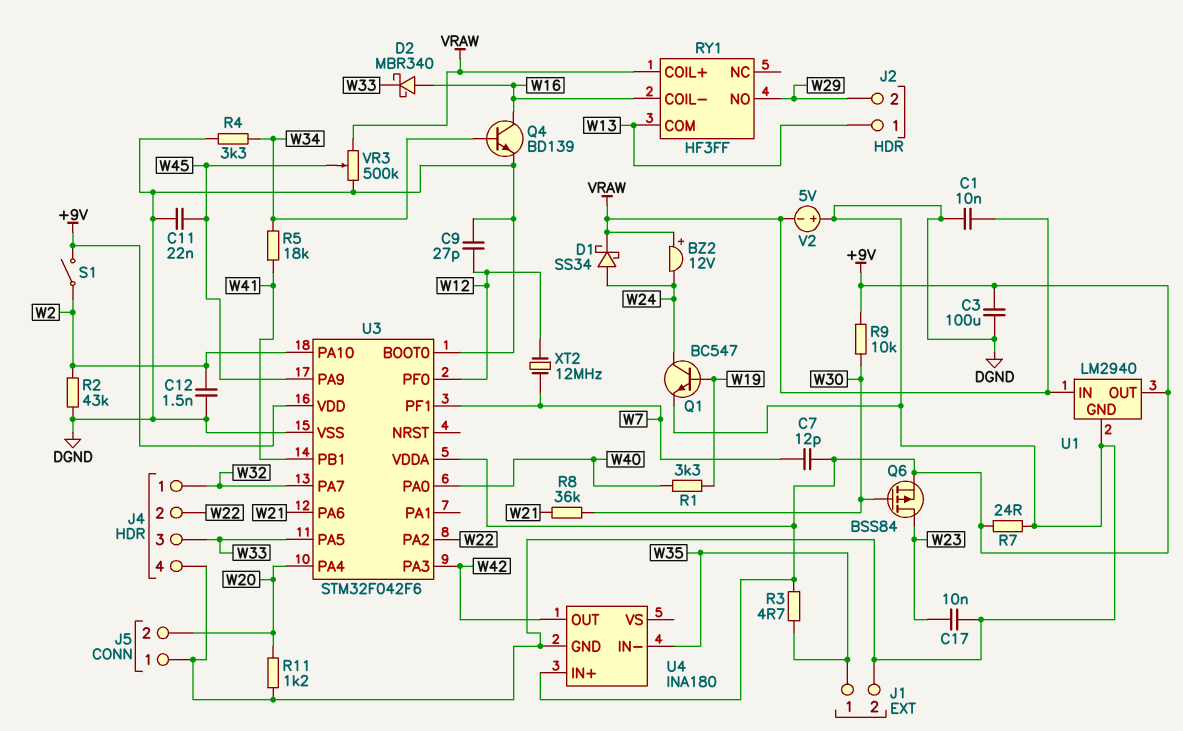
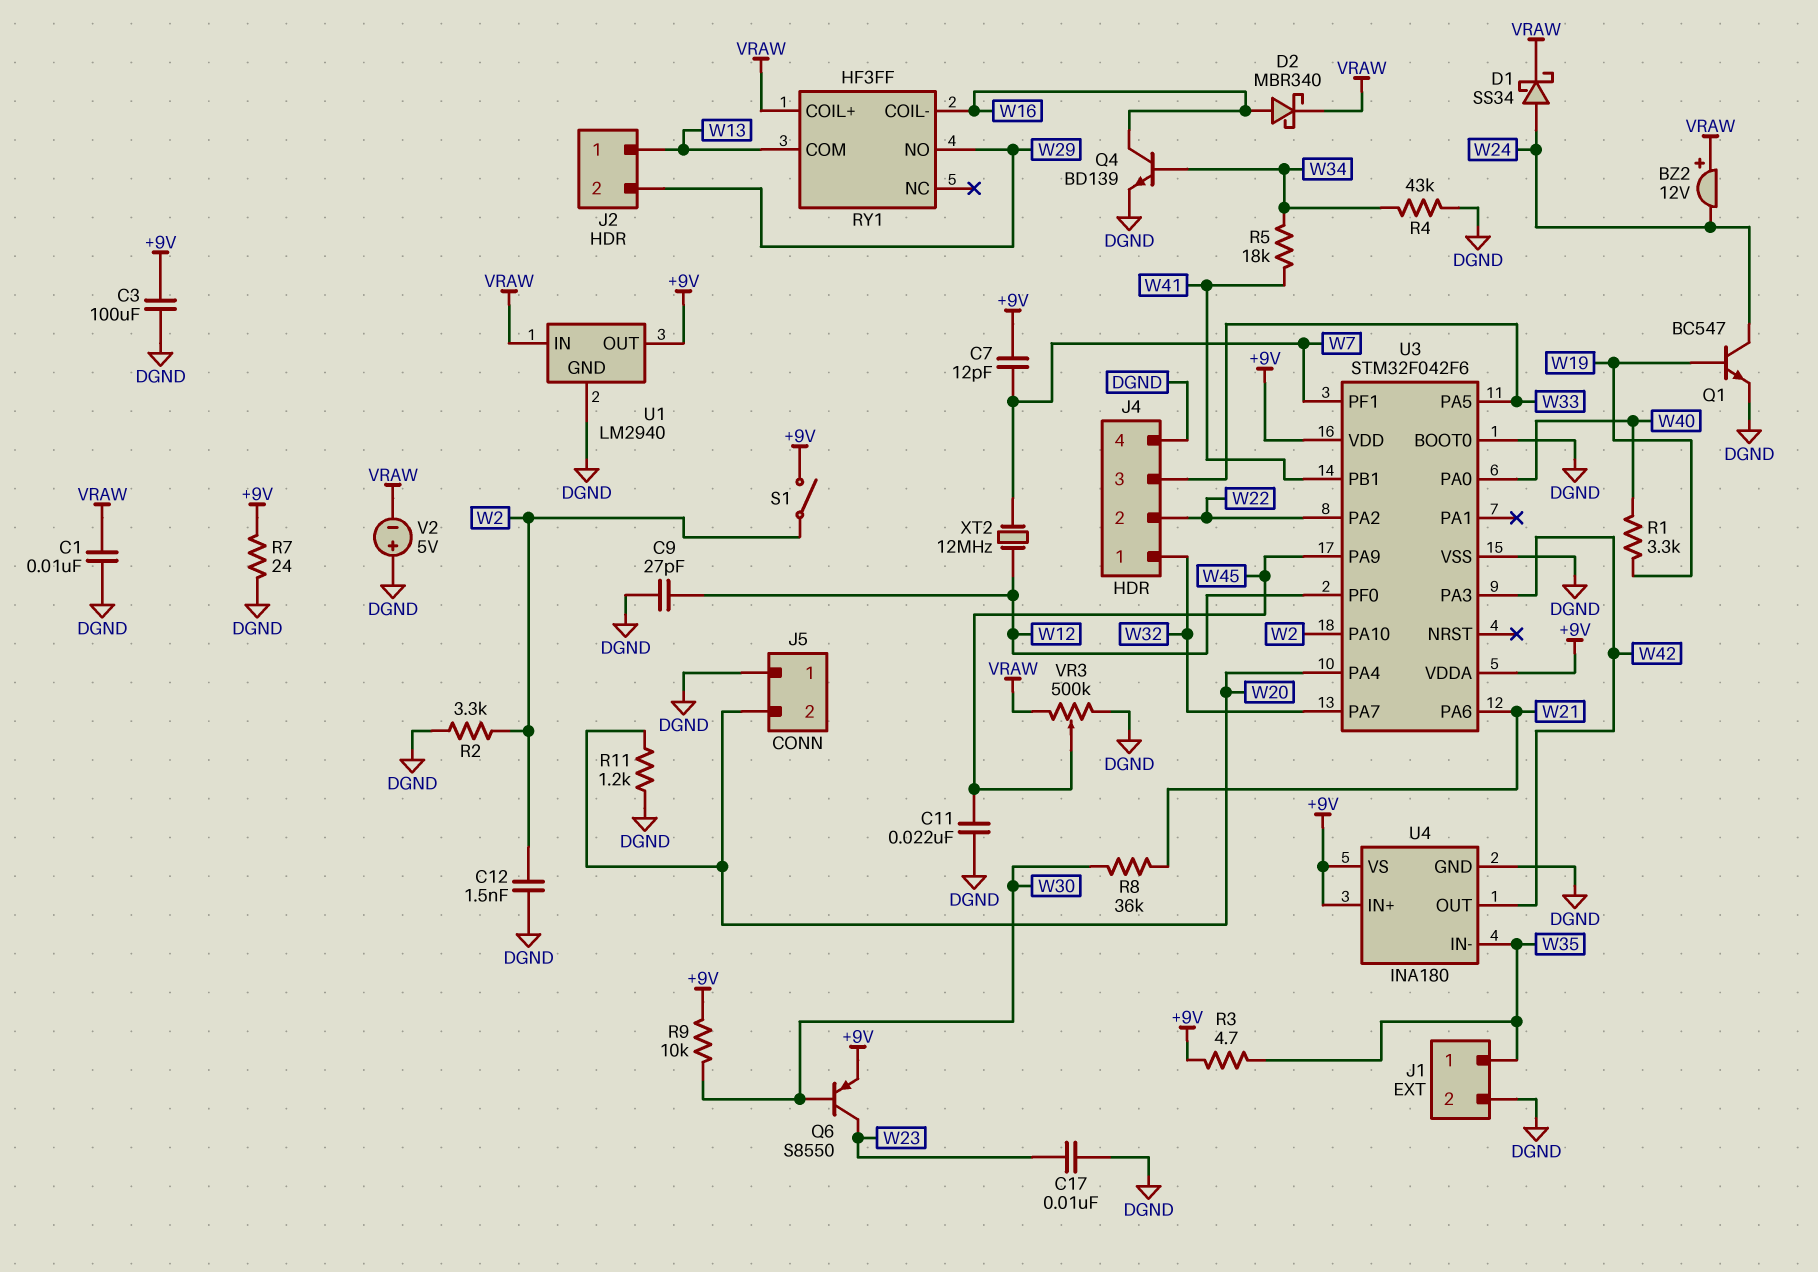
D2: schottky MBR340 (A W16, K W33) -> schottky MBR340 (A W16, K VRAW)
Q6: PMOS BSS84 (G W30, D W23, S +9V) -> PNP S8550 (B W30, C W23, E +9V)
R2: 43k (DGND, W2) -> 3.3k (DGND, W2)
R4: 3.3k (DGND, W34) -> 43k (DGND, W34)
U4 pin VS: none -> +9V

